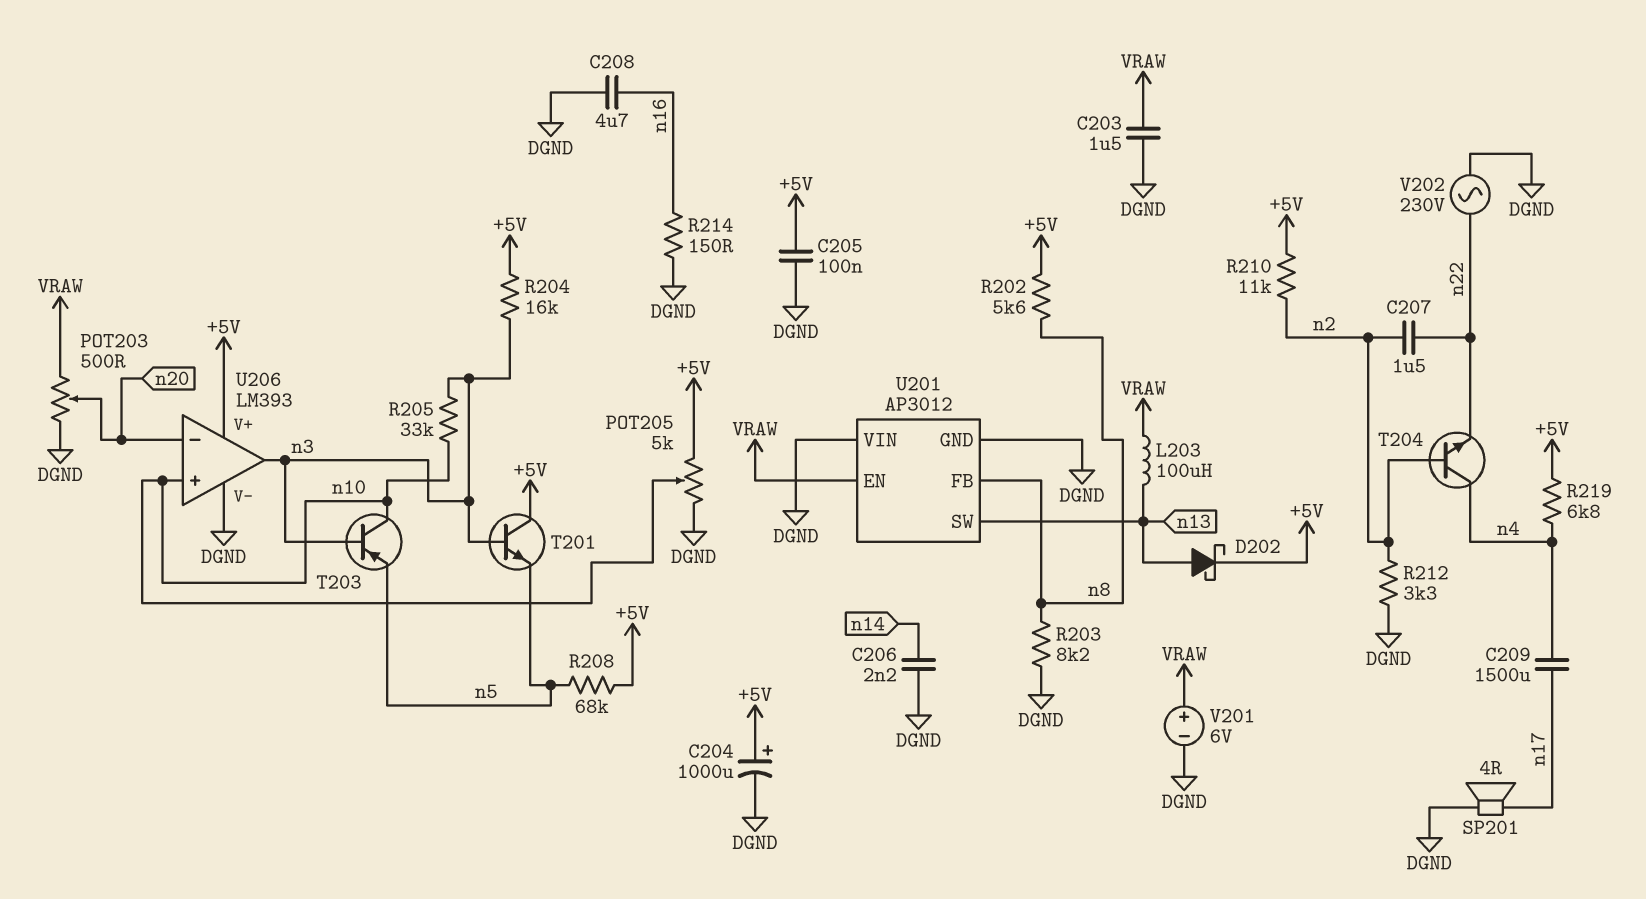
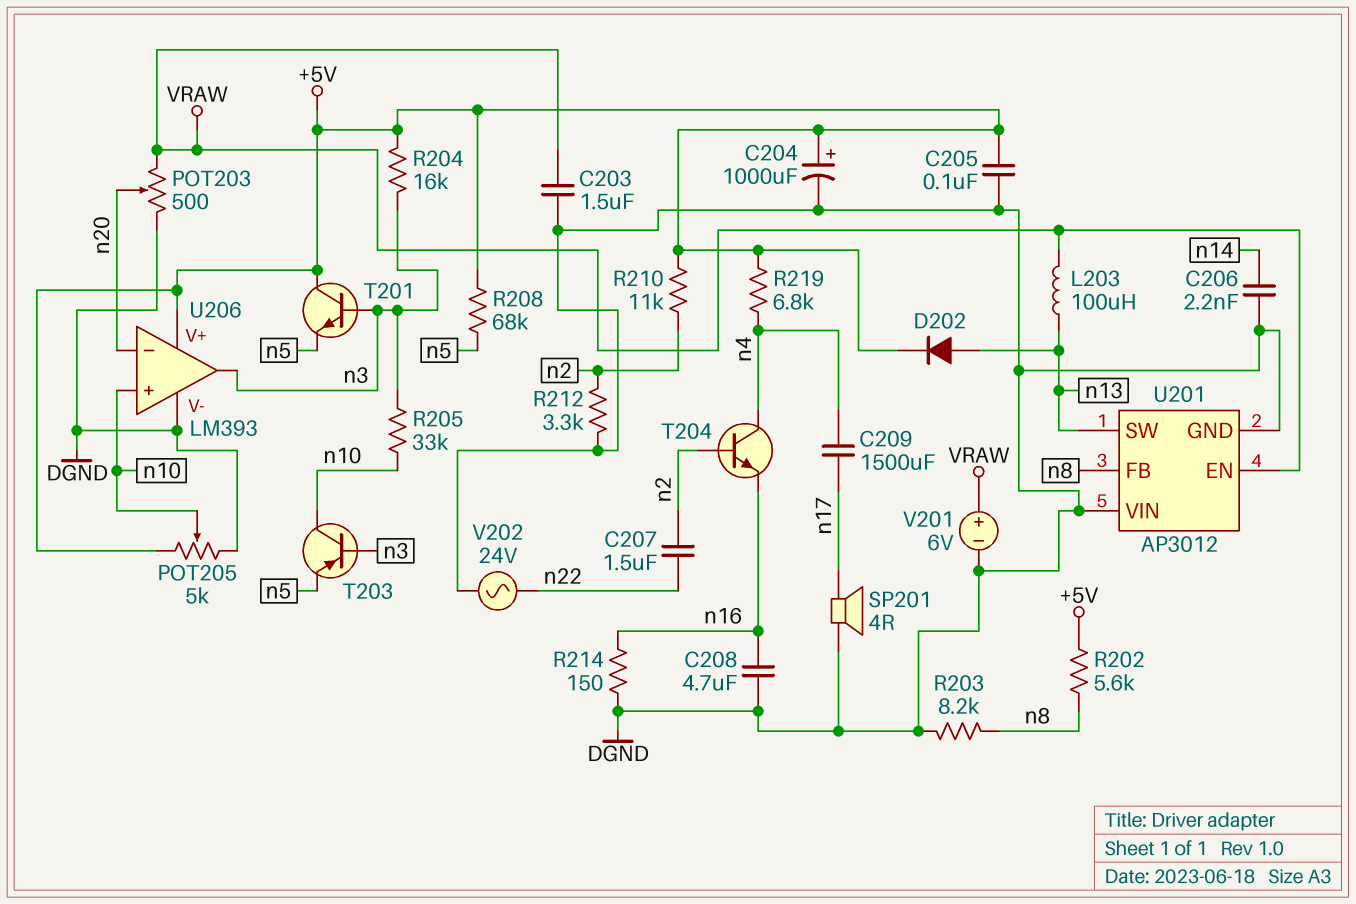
D202: schottky (A n13, K +5V) -> diode (A n13, K +5V)
T204: NPN (B n2, C n4, E n22) -> NPN (B n2, C n4, E n16)
V202: AC 230V (DGND, n22) -> AC 24V (DGND, n22)

